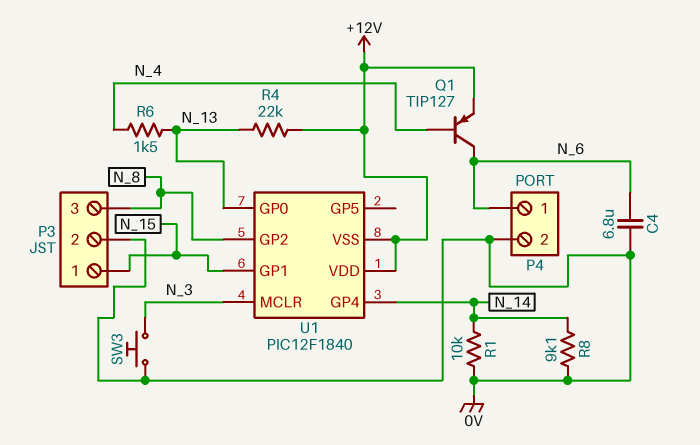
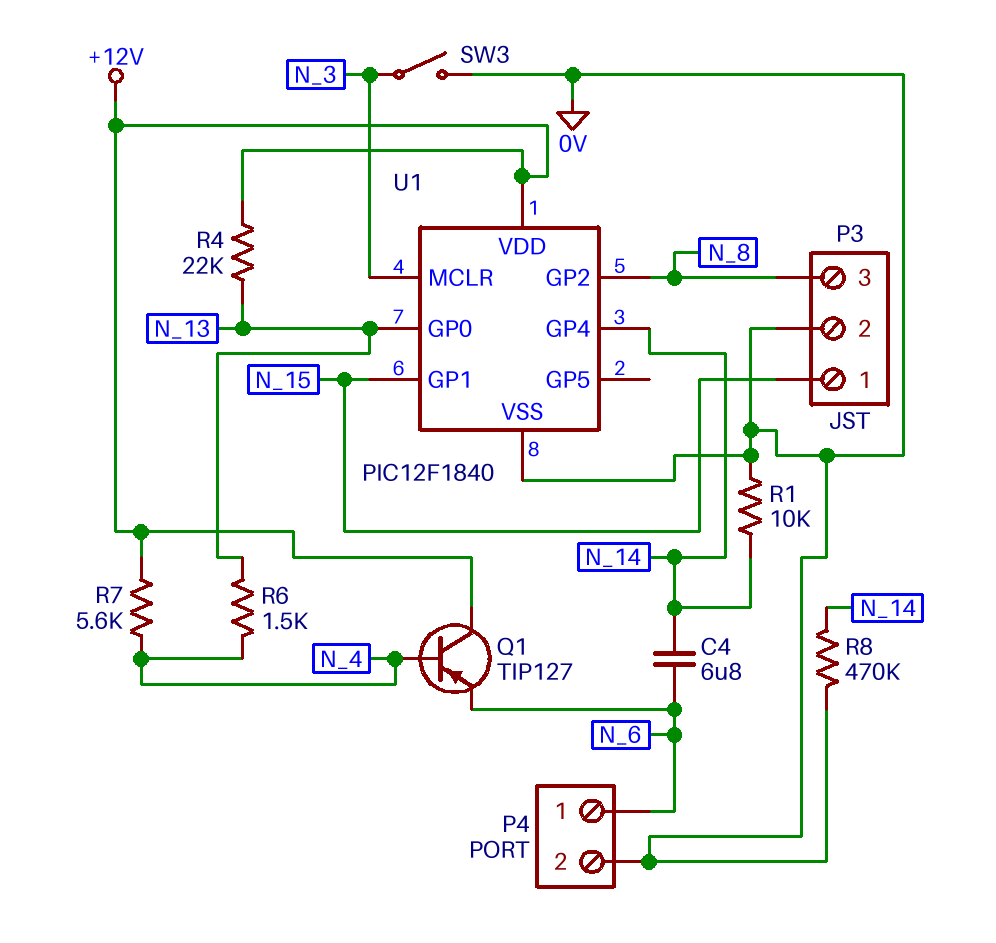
C4: 6.8uF (0V, N_6) -> 6.8uF (N_6, N_14)
Q1: PNP TIP127 (B N_4, C N_6, E +12V) -> PNP TIP127 (B N_4, C +12V, E N_6)
R7: none -> 5.6k (+12V, N_4)
R8: 9.1k (0V, N_14) -> 470k (0V, N_14)
SW3: button (0V, N_3) -> switch (0V, N_3)
U1 pin VSS: +12V -> 0V

